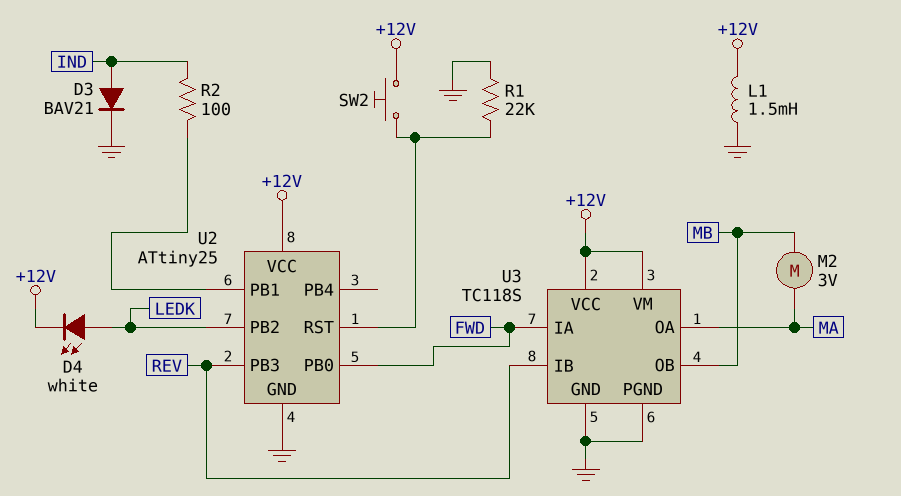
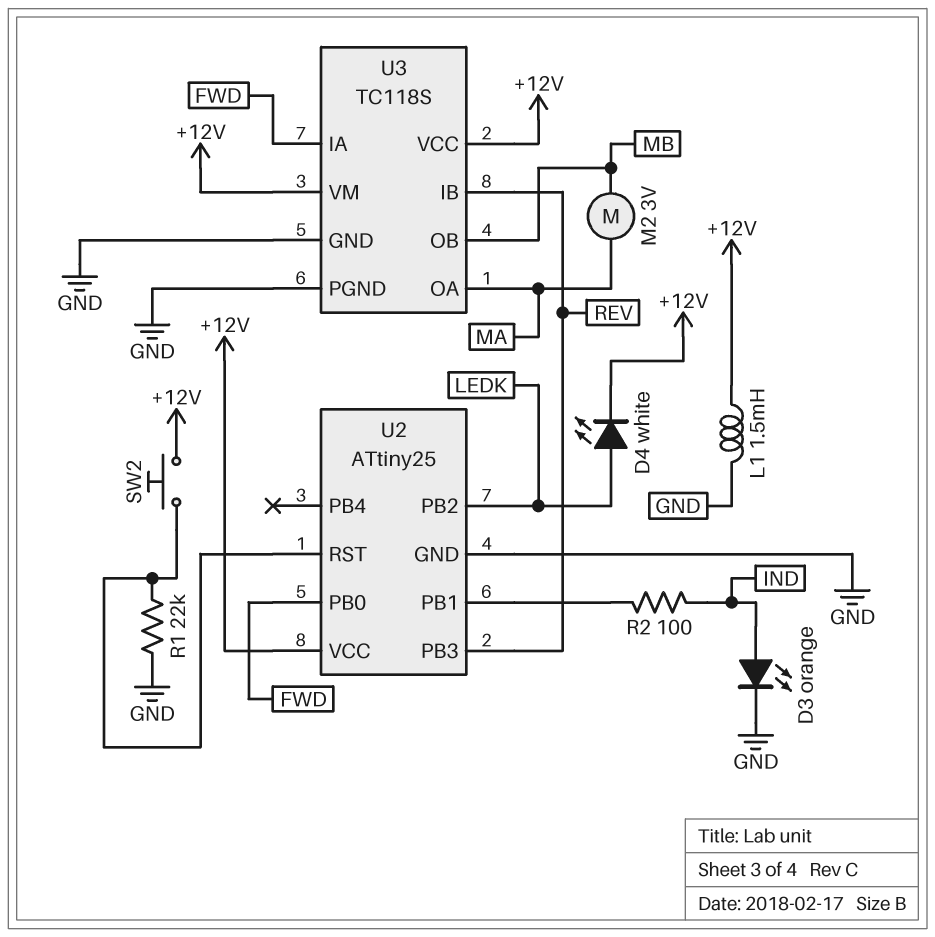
D3: diode BAV21 (A IND, K GND) -> LED orange (A IND, K GND)

